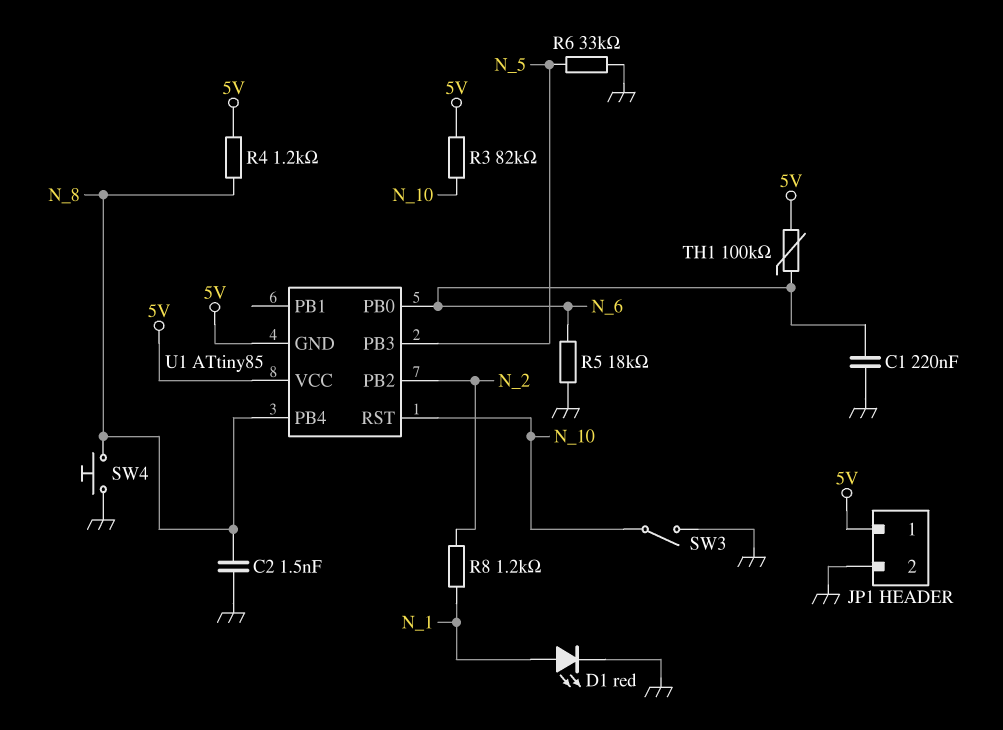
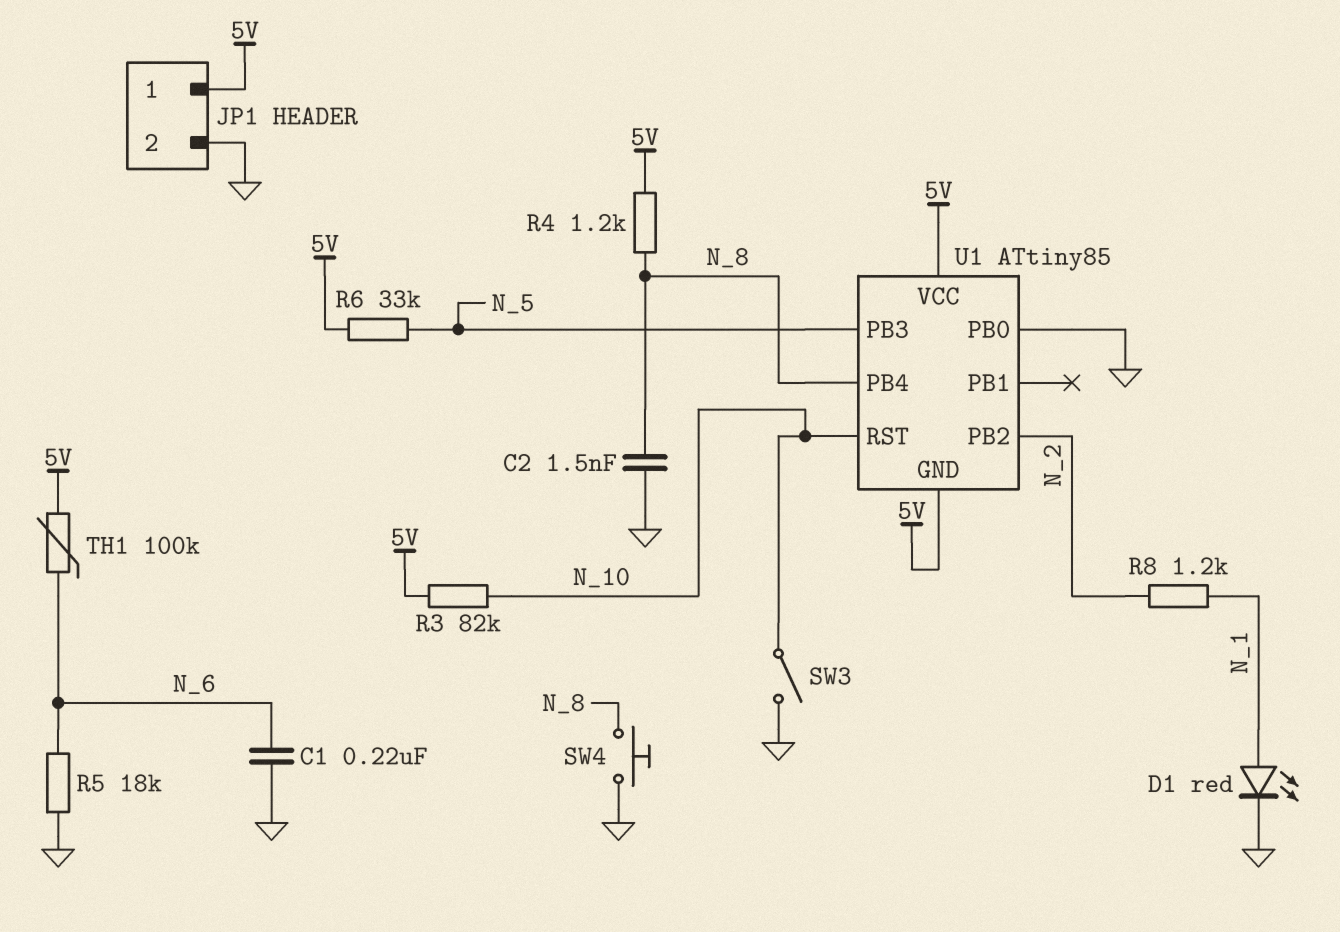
R6: 33k (GND, N_5) -> 33k (5V, N_5)
U1 pin PB0: N_6 -> GND

